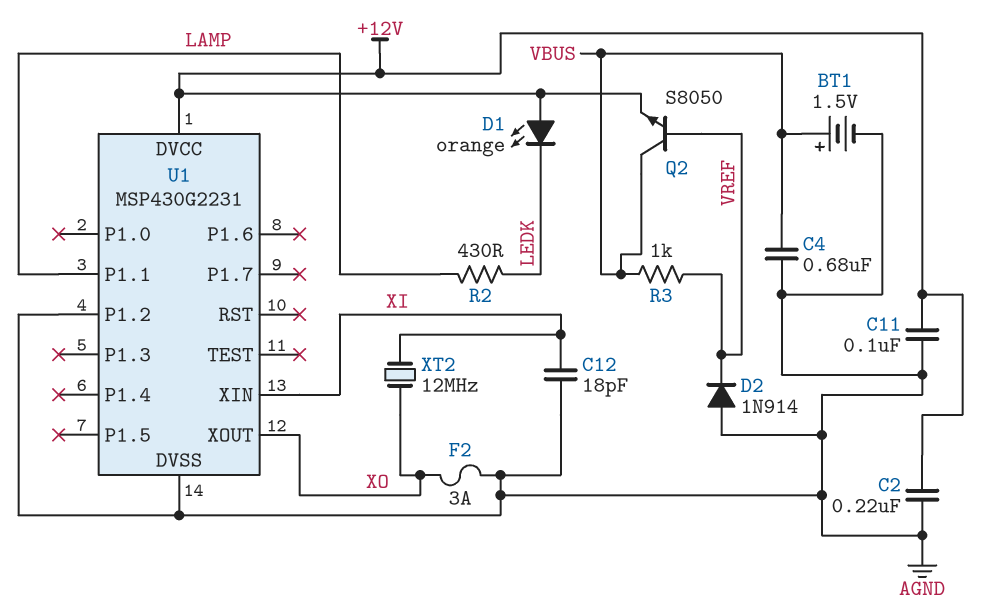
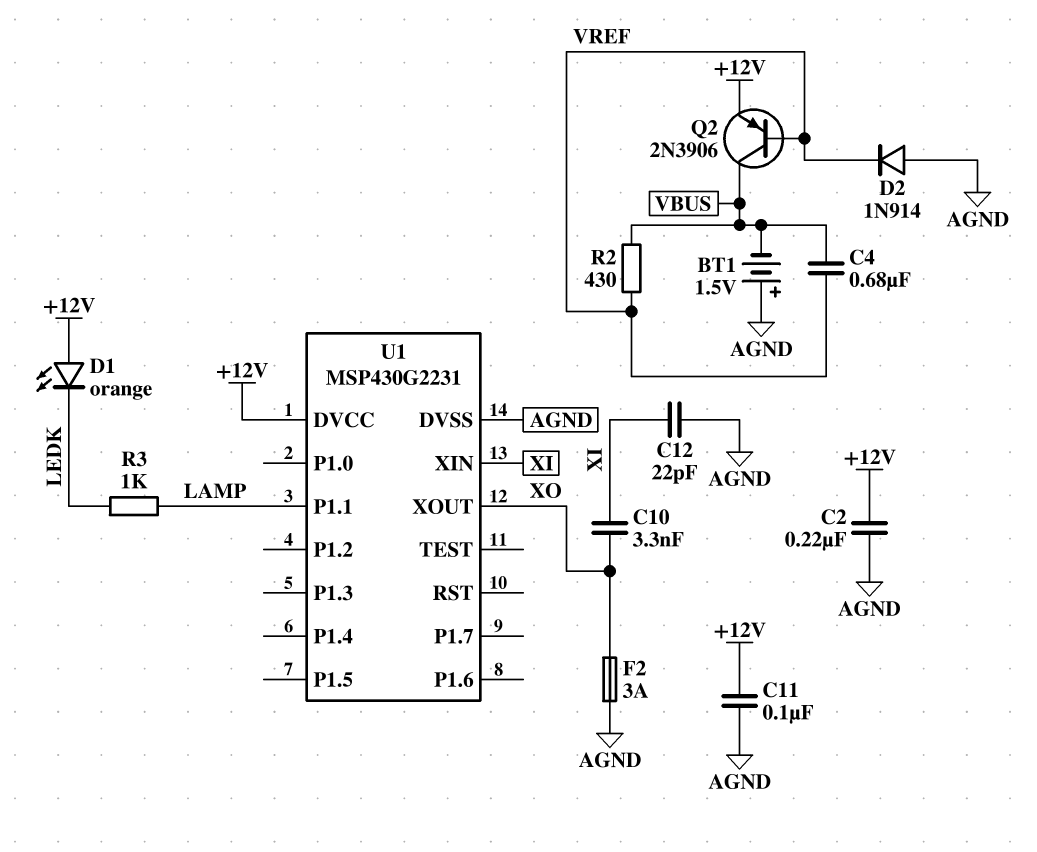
BT1: 1.5V (plus VBUS, minus AGND) -> 1.5V (plus AGND, minus VBUS)
C4: 680nF (AGND, VBUS) -> 680nF (VBUS, VREF)
C10: none -> 3.3nF (XI, XO)
C12: 18pF (AGND, XI) -> 22pF (AGND, XI)
Q2: NPN S8050 (B VREF, C VBUS, E +12V) -> PNP 2N3906 (B VREF, C VBUS, E +12V)
R2: 430 (LAMP, LEDK) -> 430 (VBUS, VREF)
R3: 1k (VBUS, VREF) -> 1k (LAMP, LEDK)
U1 pin P1.2: AGND -> none
XT2: 12MHz (XI, XO) -> none

